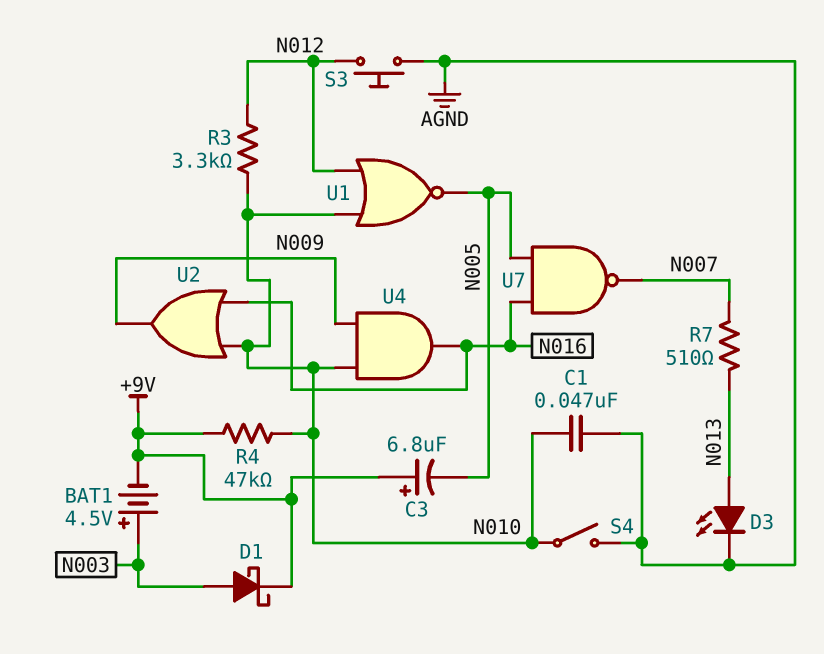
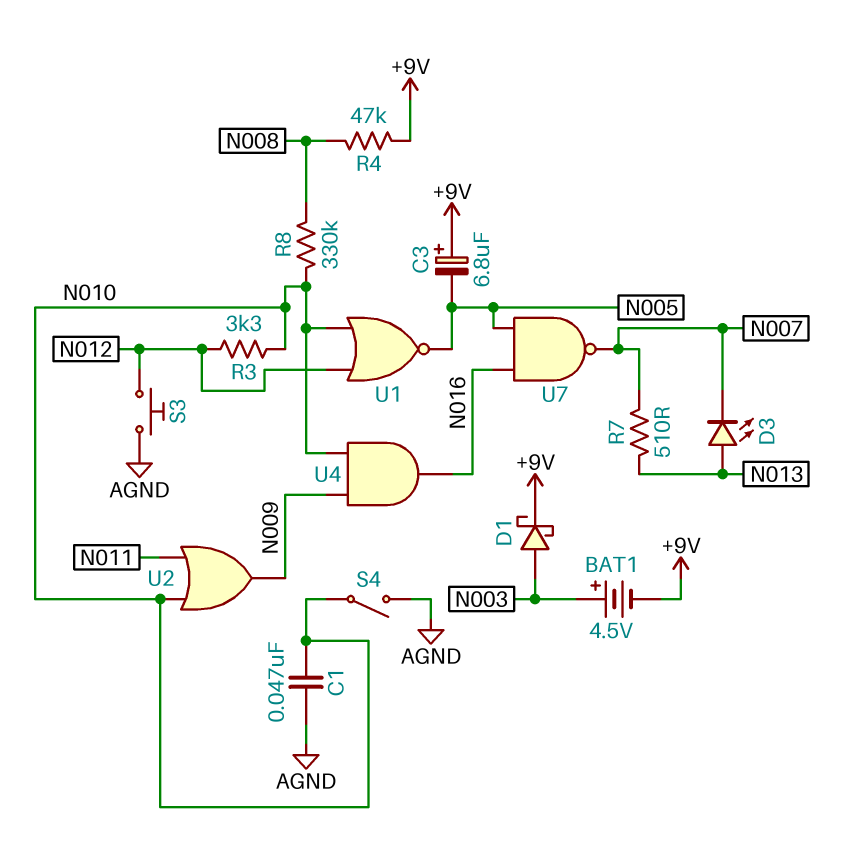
D3: LED (A N013, K AGND) -> LED (A N013, K N007)
R4: 47k (+9V, N010) -> 47k (+9V, N008)
R8: none -> 330k (N008, N010)
U2: OR (in N010, in N016, out N009) -> OR (in N010, in N011, out N009)

